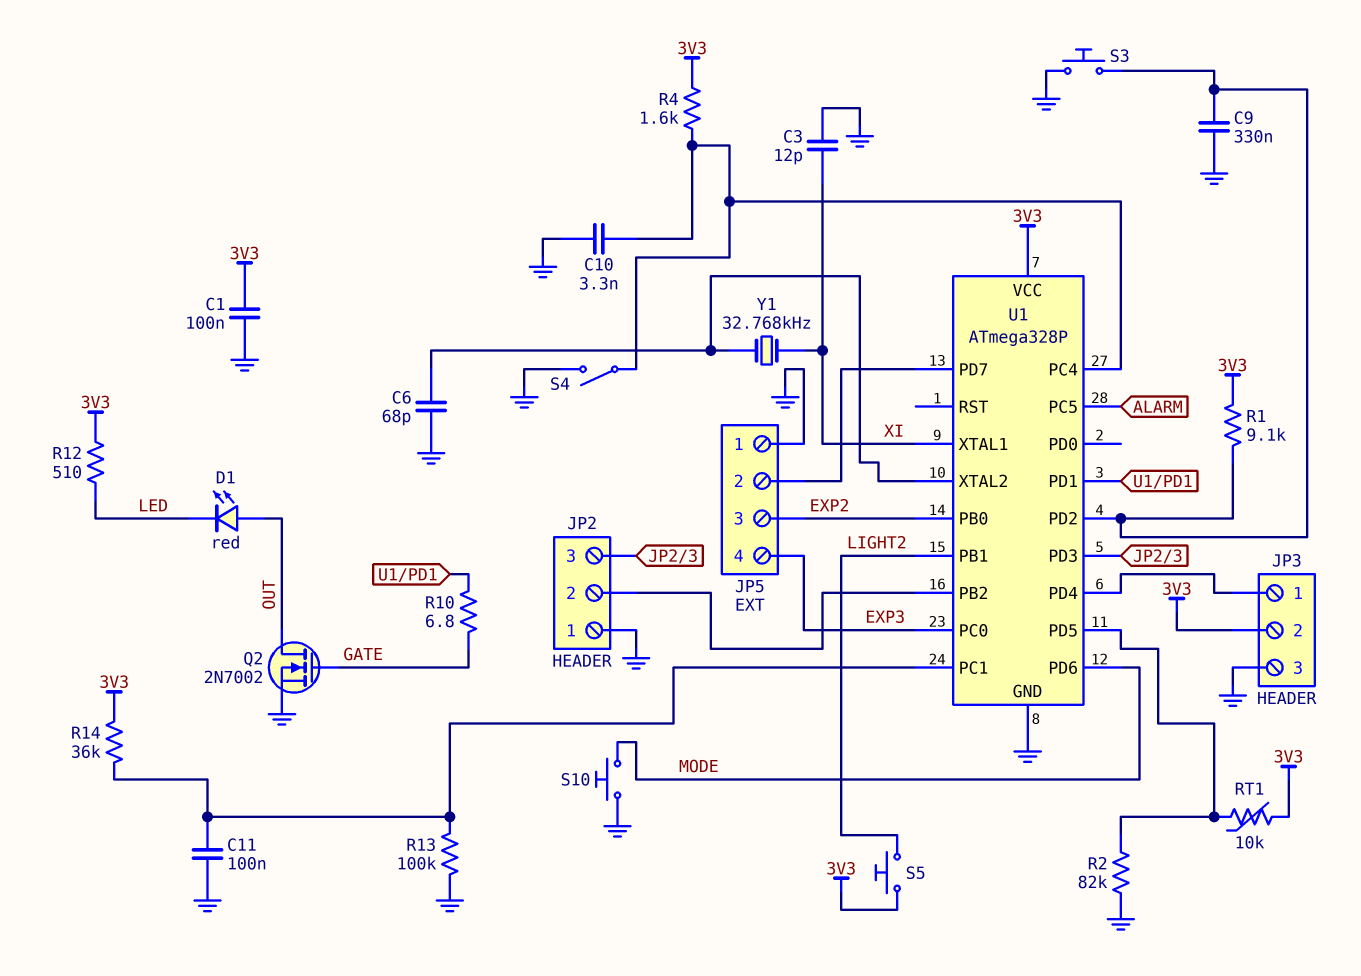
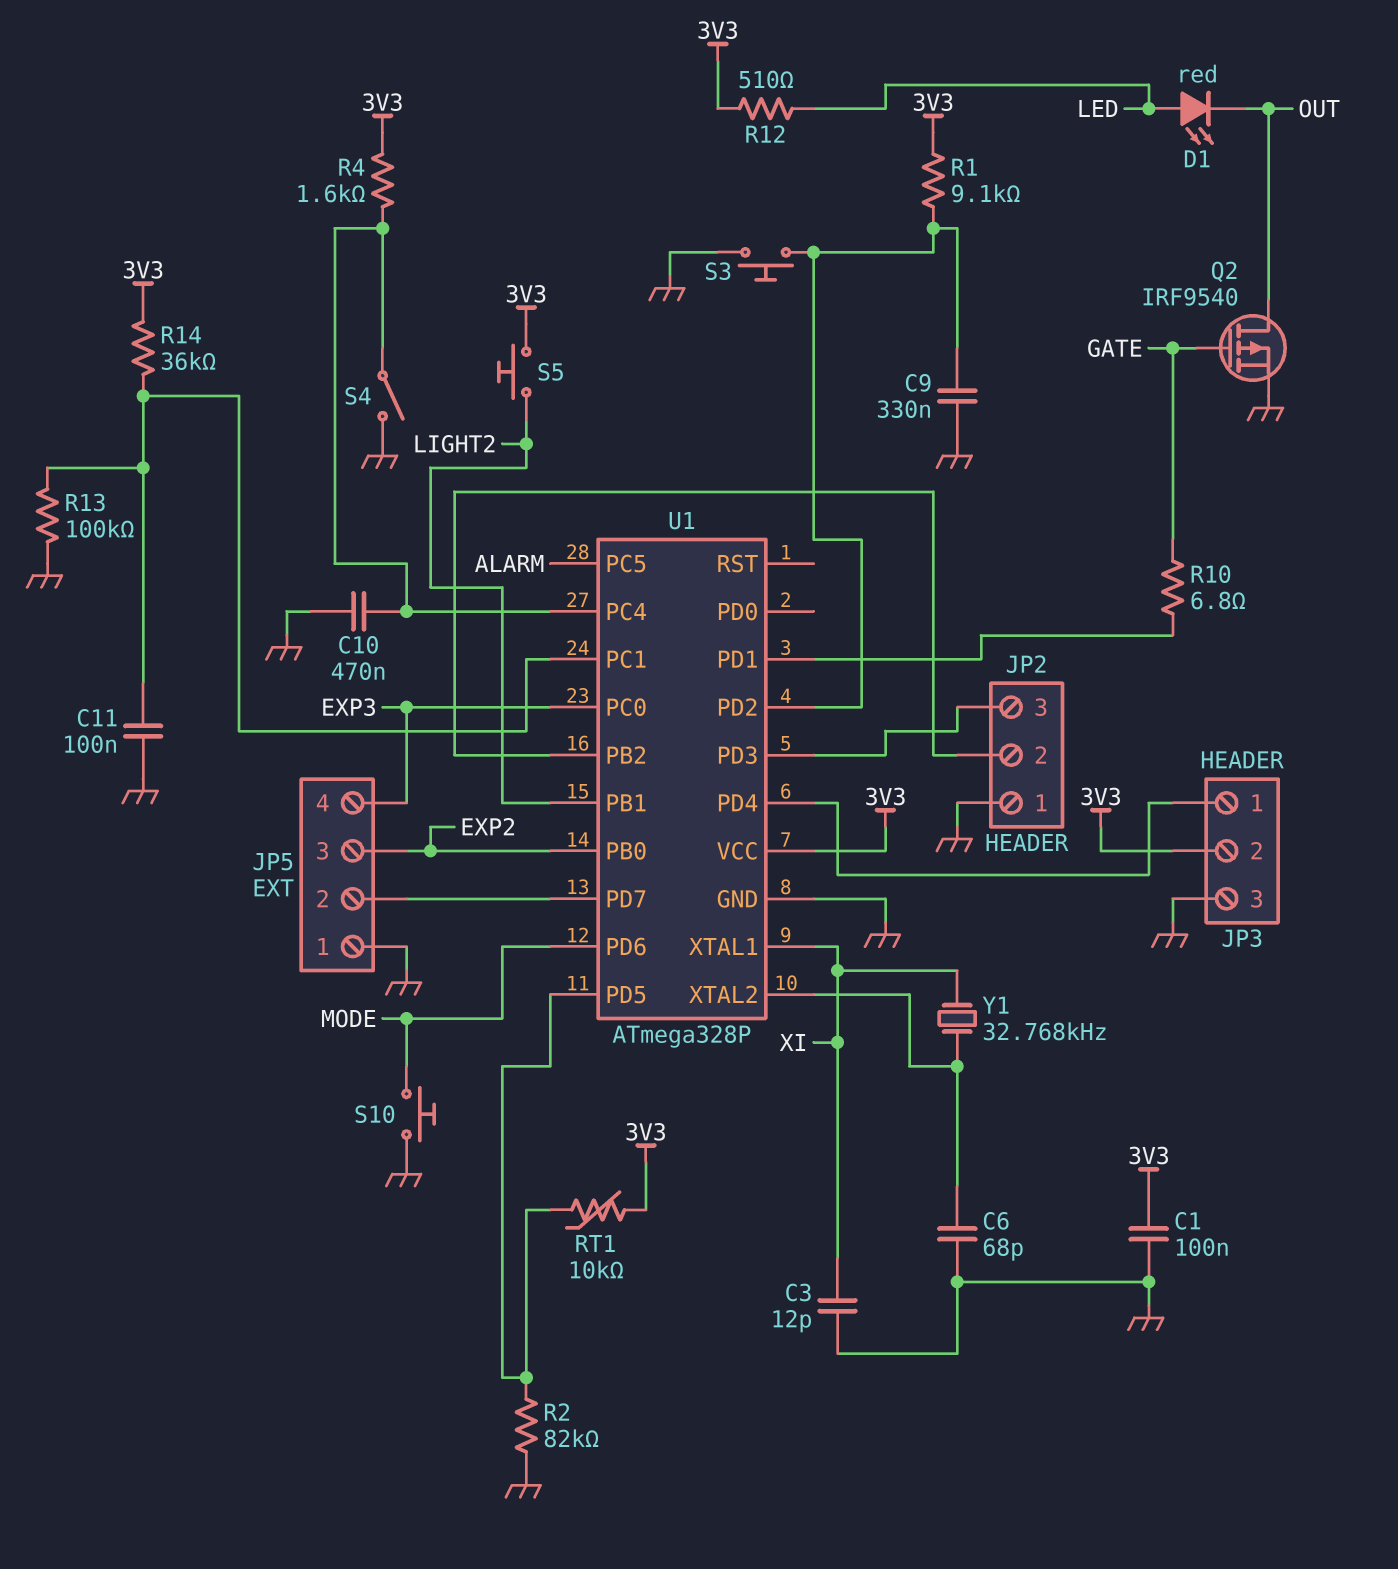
C10: 3.3nF (GND, U1/PC4) -> 470nF (GND, U1/PC4)
D1: LED red (A OUT, K LED) -> LED red (A LED, K OUT)
Q2: NMOS 2N7002 (G GATE, D OUT, S GND) -> PMOS IRF9540 (G GATE, D OUT, S GND)

